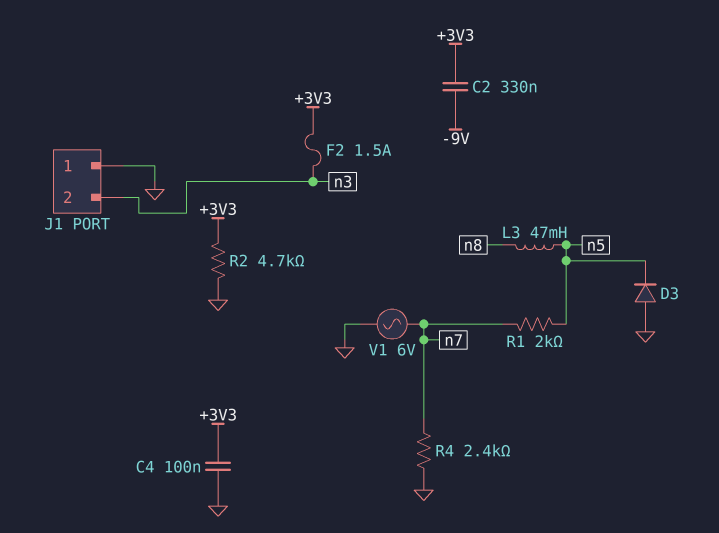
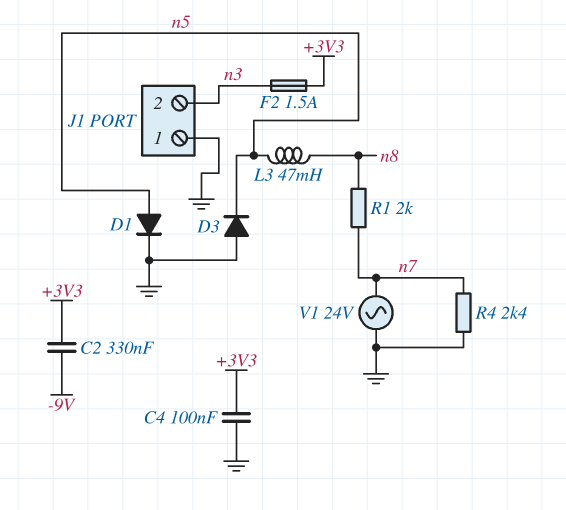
D1: none -> diode (A n5, K GND)
R1: 2k (n5, n7) -> 2k (n7, n8)
R2: 4.7k (+3V3, GND) -> none
V1: AC 6V (GND, n7) -> AC 24V (GND, n7)

